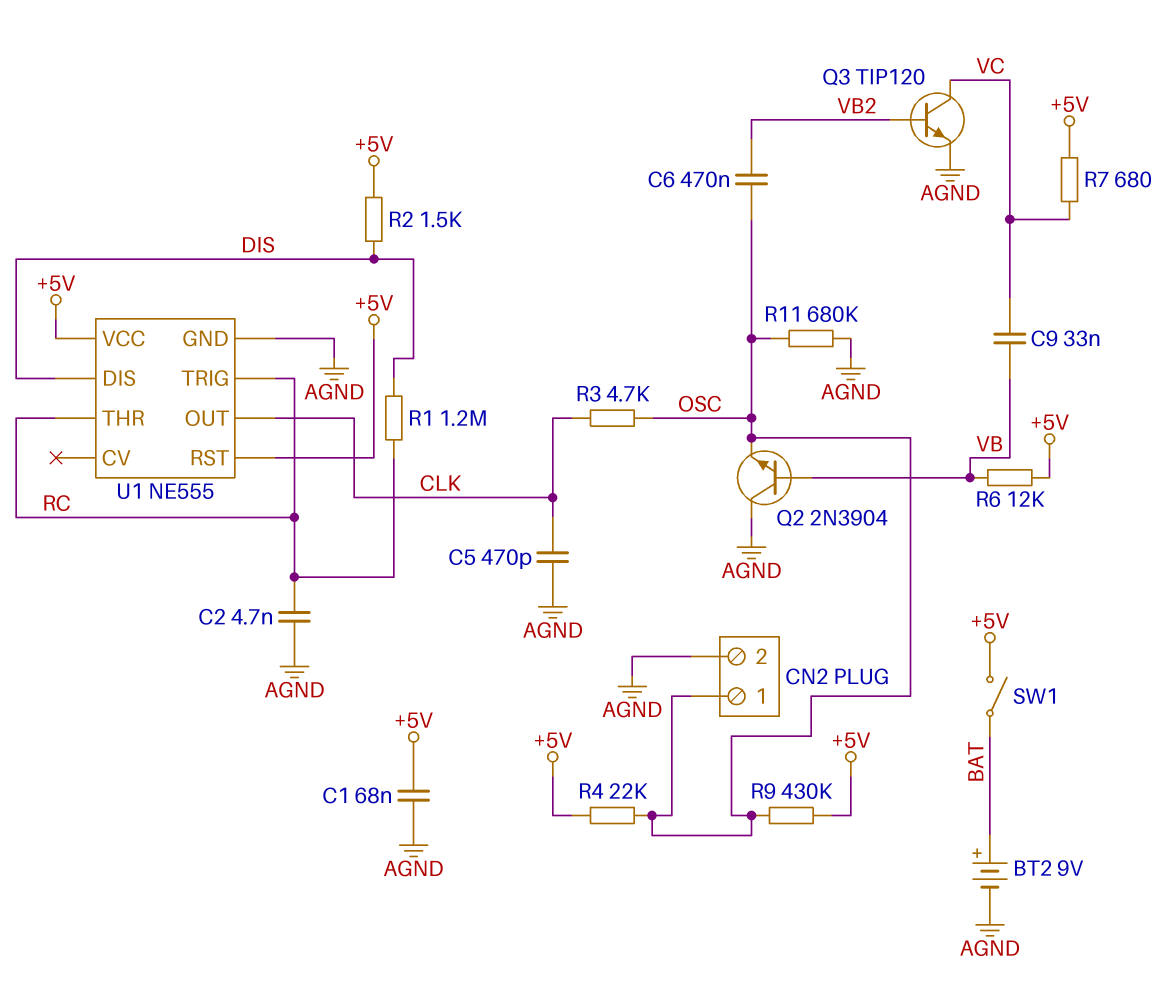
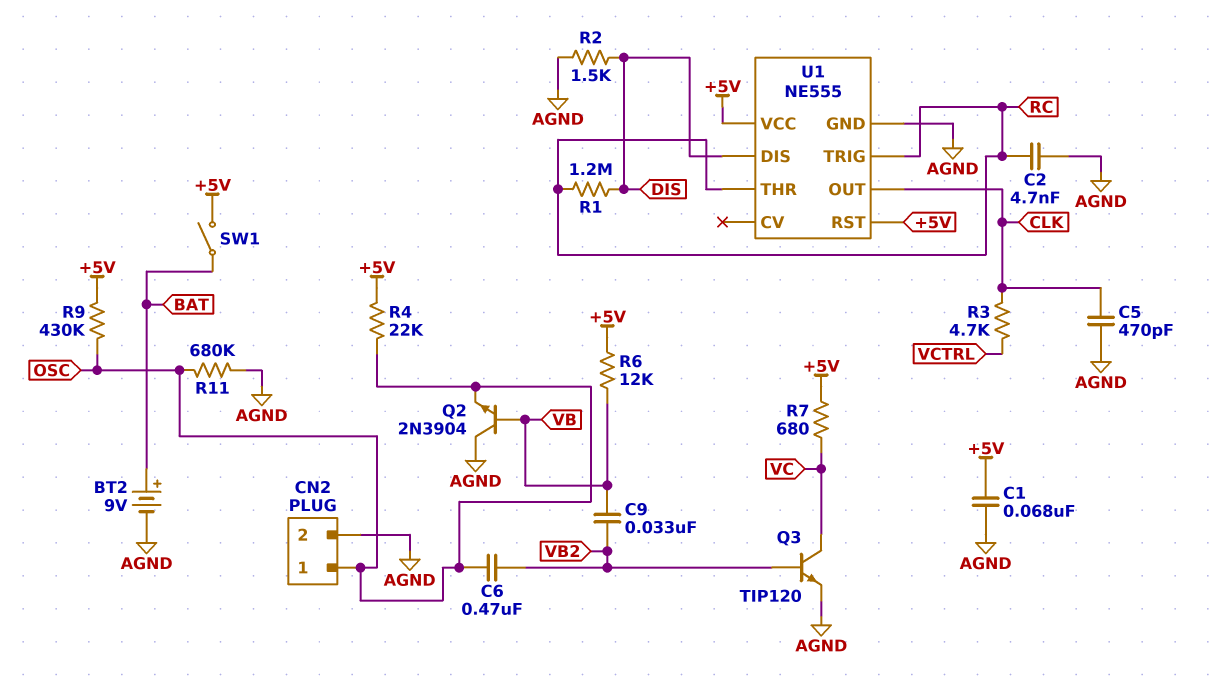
C9: 33nF (VB, VC) -> 33nF (VB, VB2)
R2: 1.5k (+5V, DIS) -> 1.5k (AGND, DIS)
R3: 4.7k (CLK, OSC) -> 4.7k (CLK, VCTRL)

